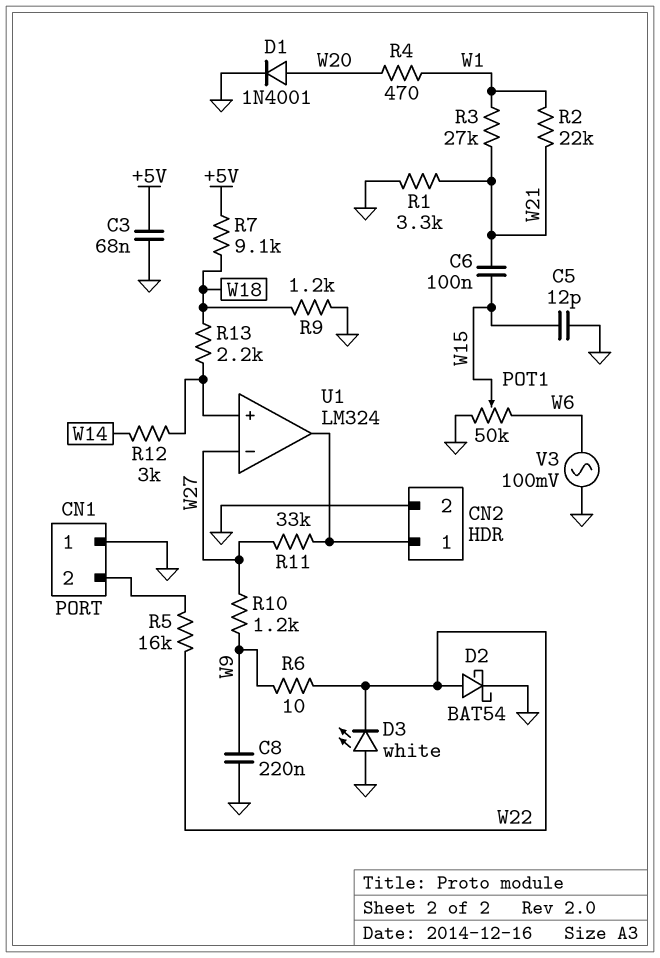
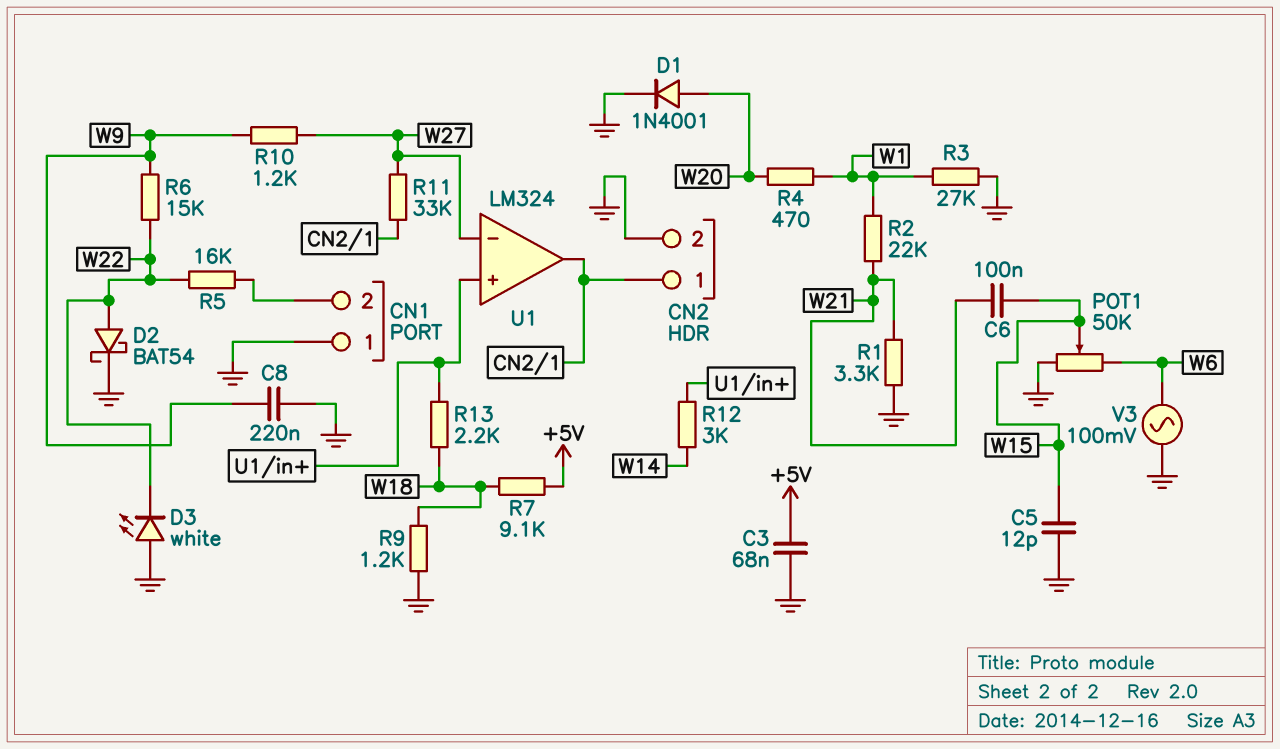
R3: 27k (W1, W21) -> 27k (GND, W1)
R6: 10 (W9, W22) -> 15k (W9, W22)

